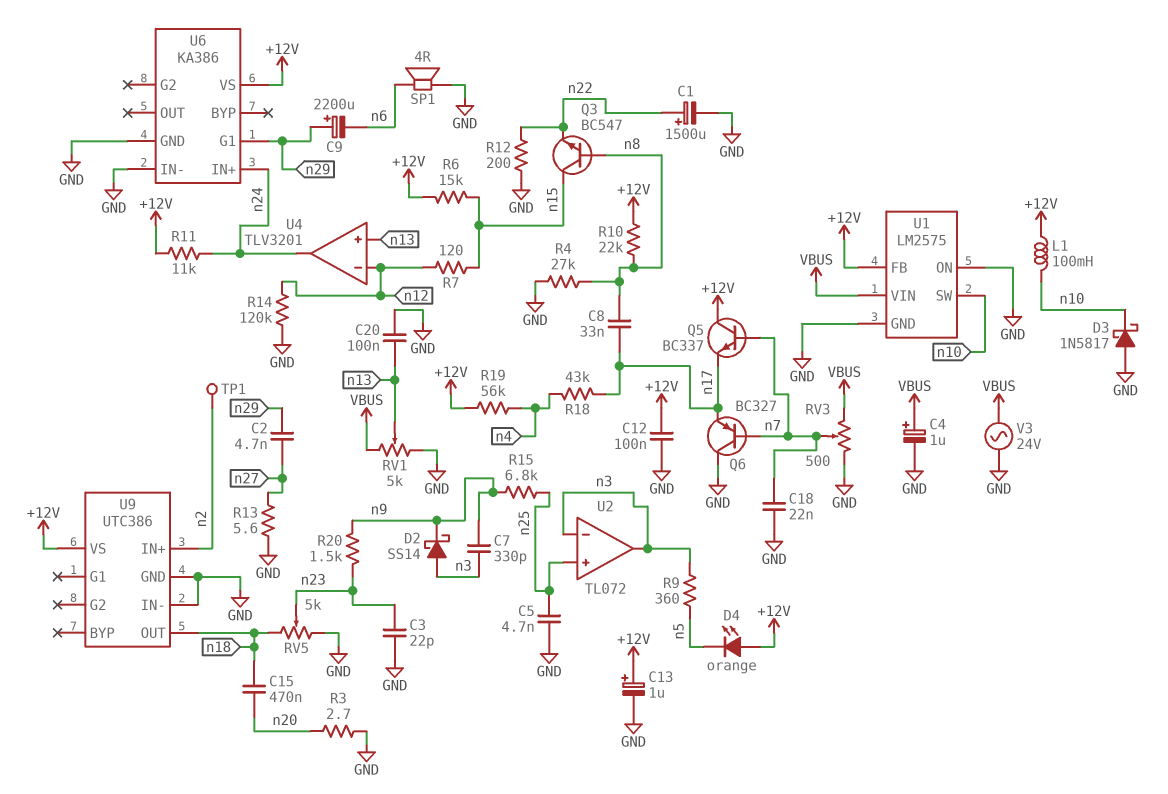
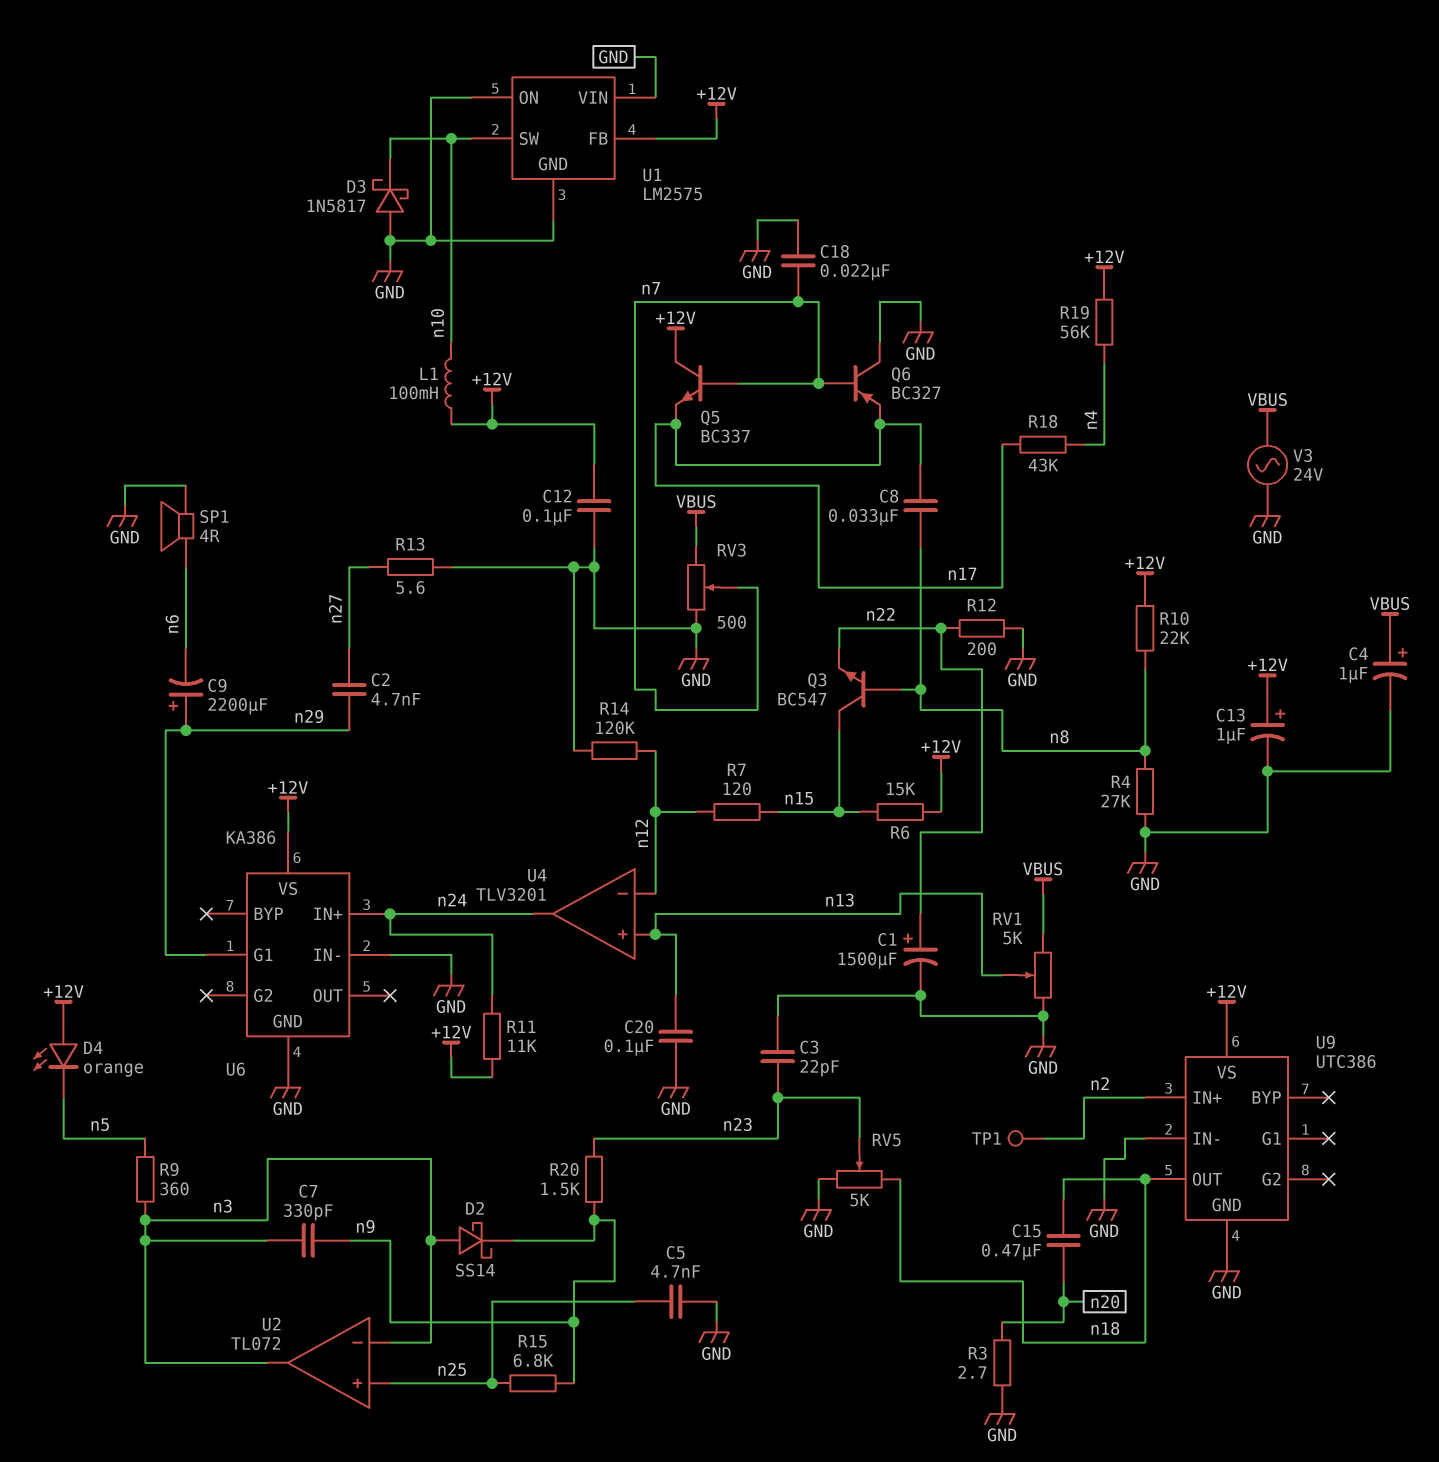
U1 pin VIN: VBUS -> GND

